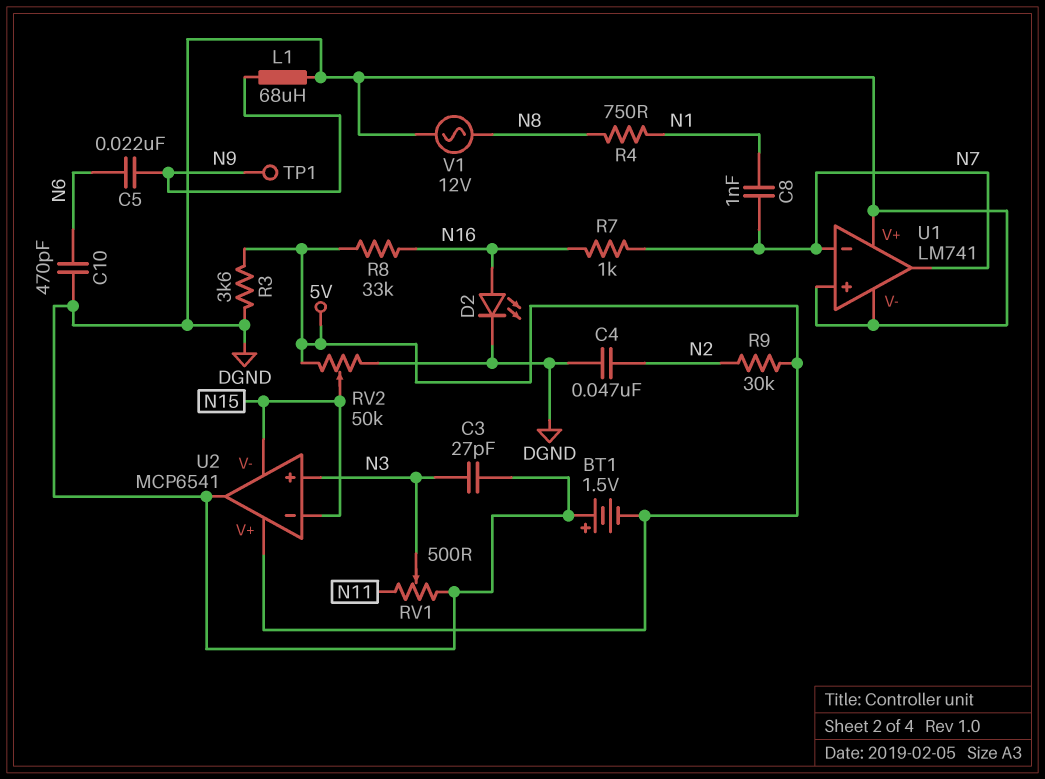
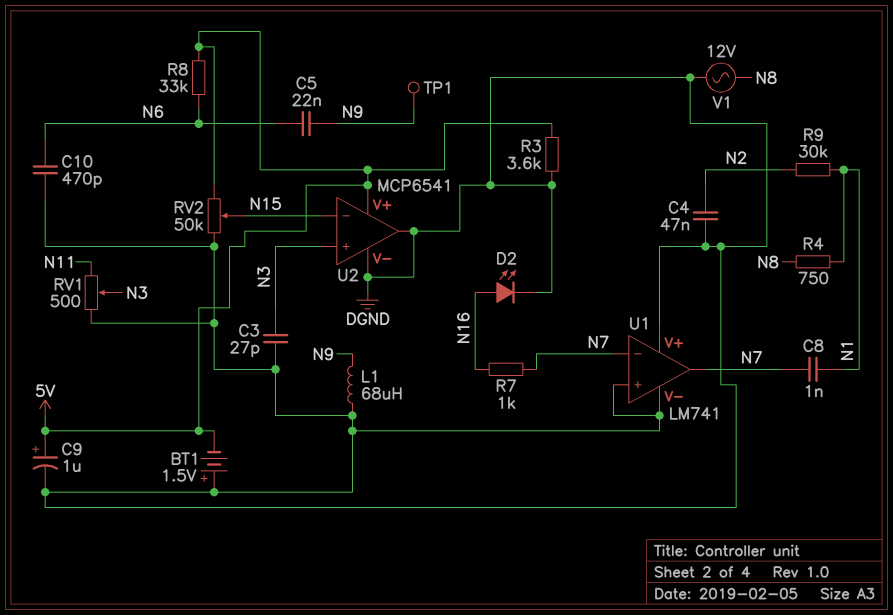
C9: none -> 1uF (plus 5V, minus DGND)
R8: 33k (5V, N16) -> 33k (5V, N6)
R9: 30k (5V, N2) -> 30k (N1, N2)
U2 pin V-: N15 -> DGND

